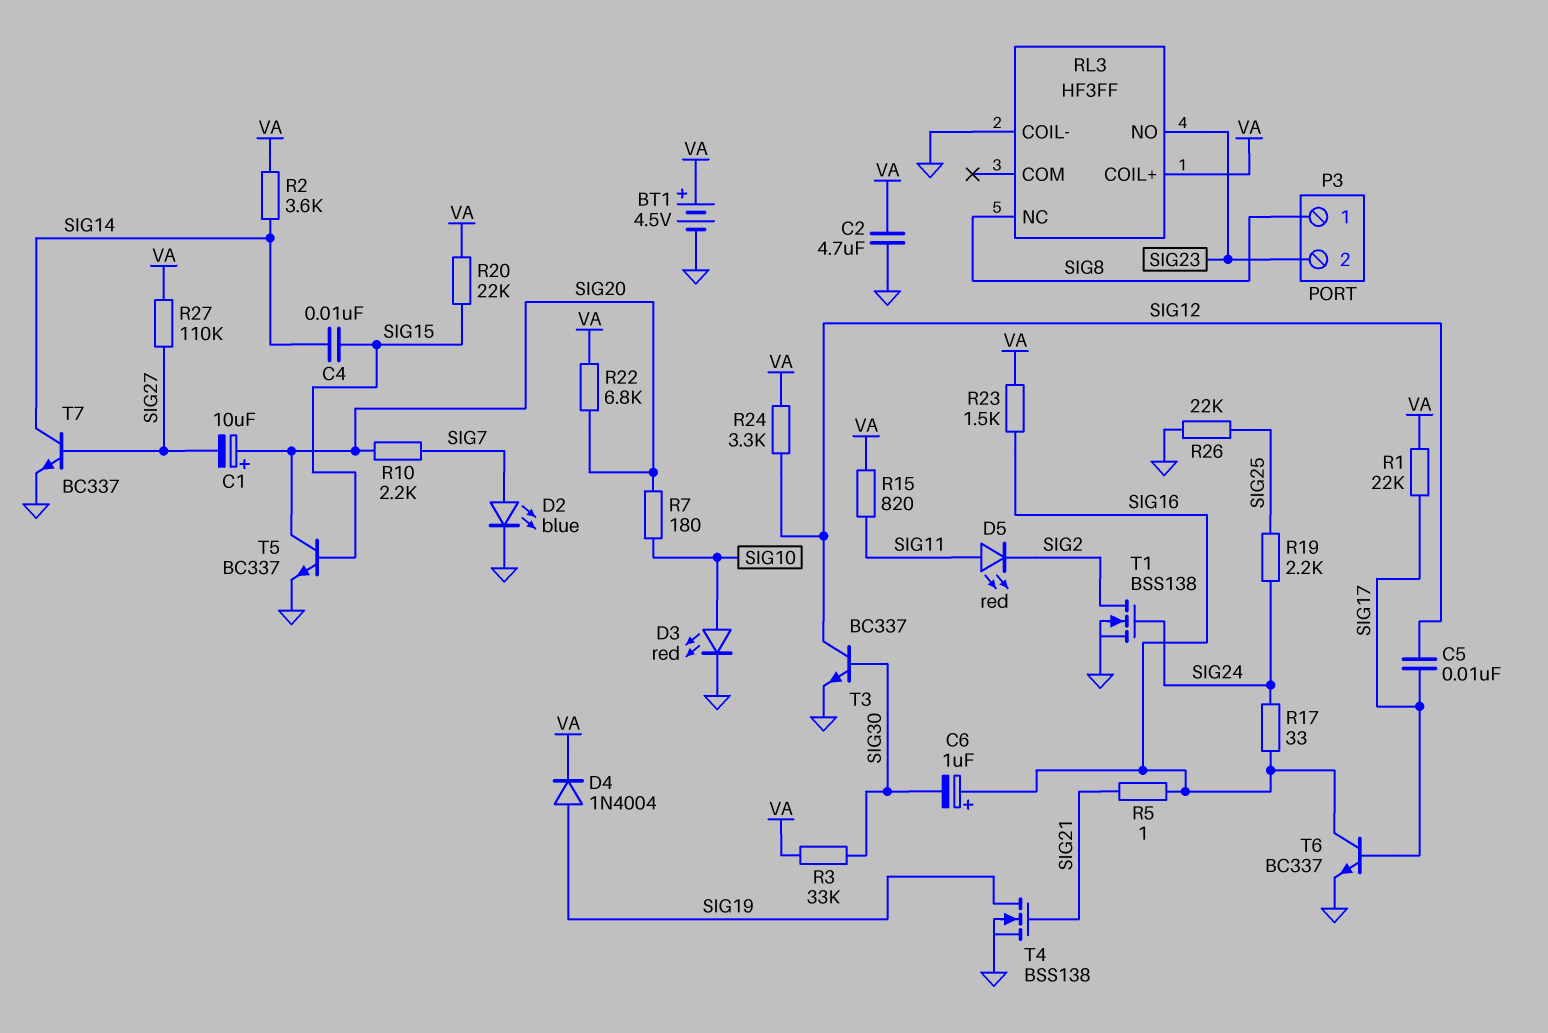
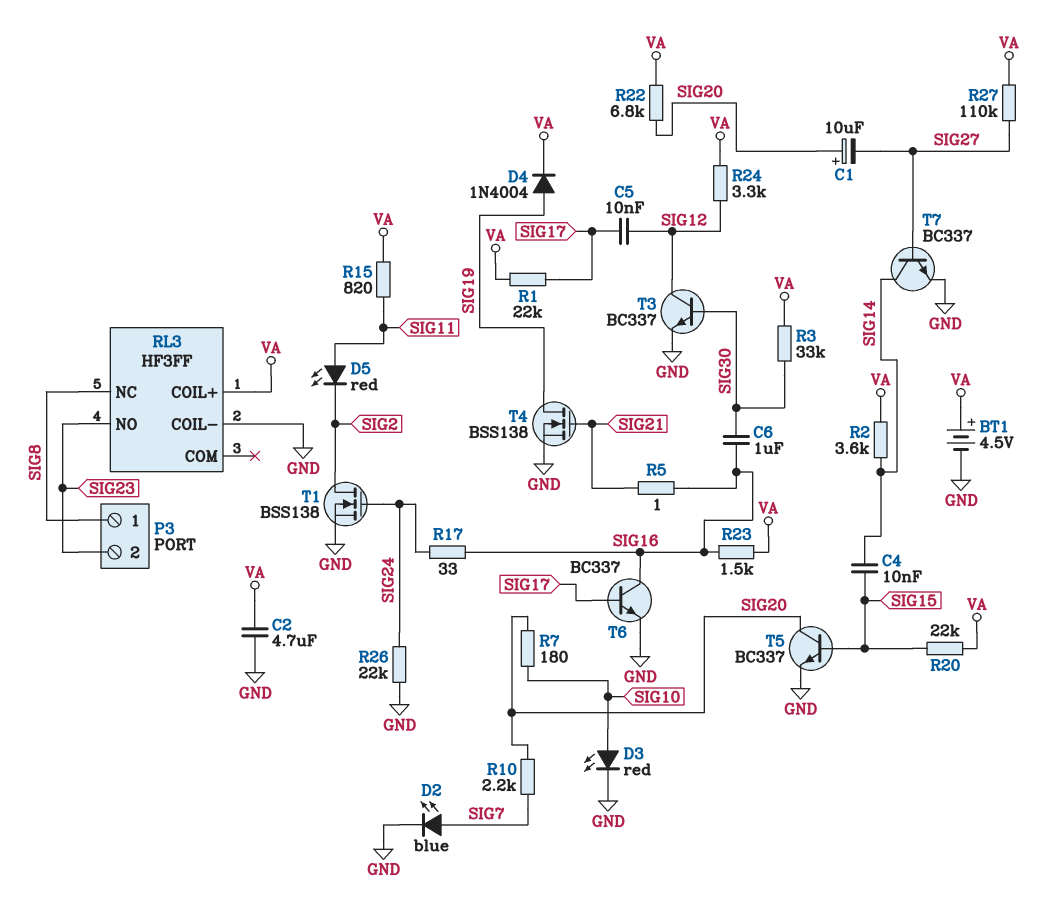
C6: 1uF (plus SIG16, minus SIG30) -> 1uF (SIG16, SIG30)
R19: 2.2k (SIG24, SIG25) -> none
R26: 22k (GND, SIG25) -> 22k (GND, SIG24)

